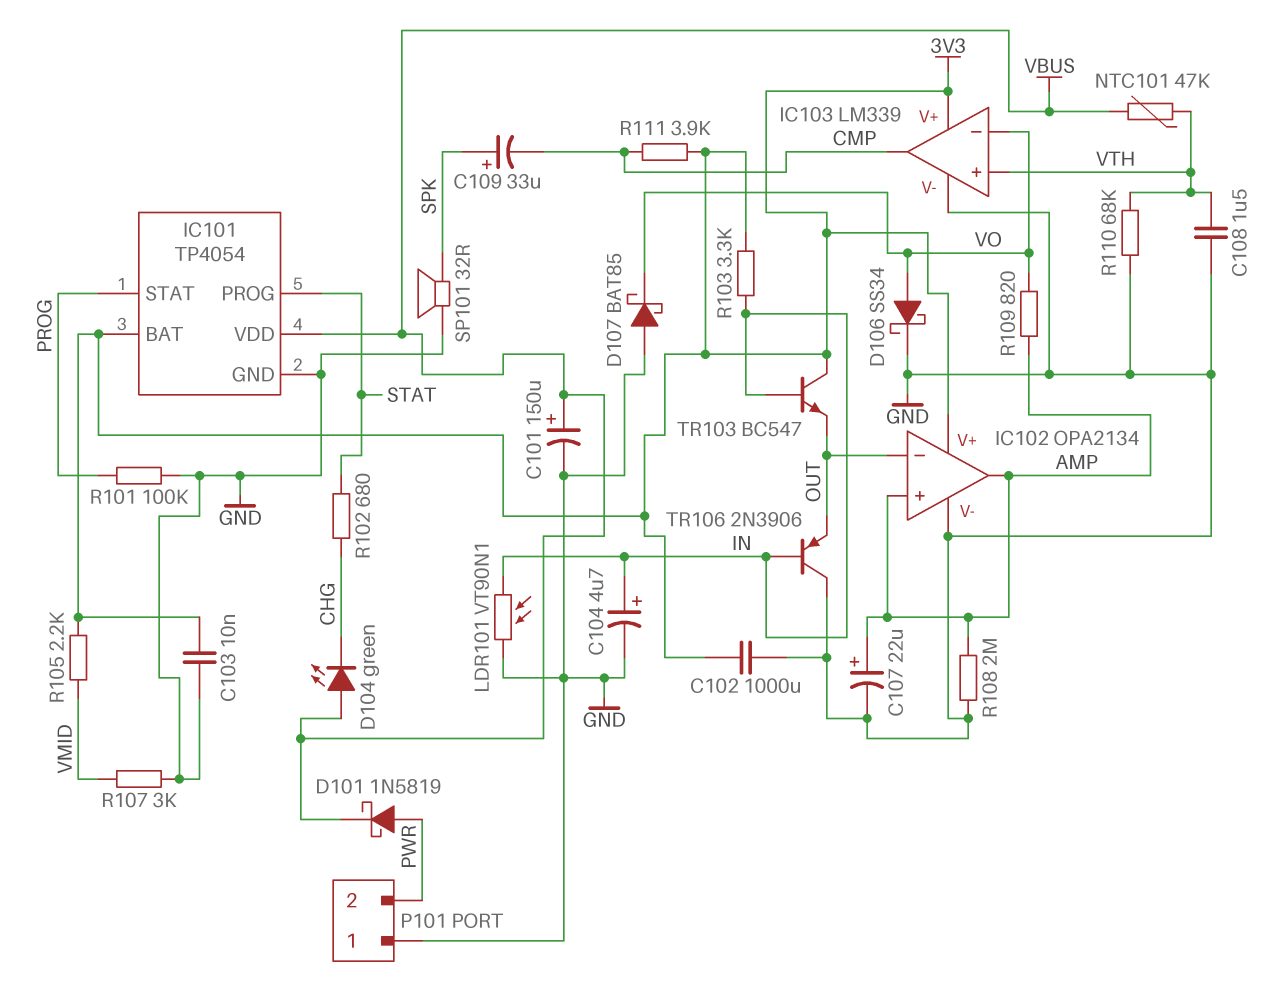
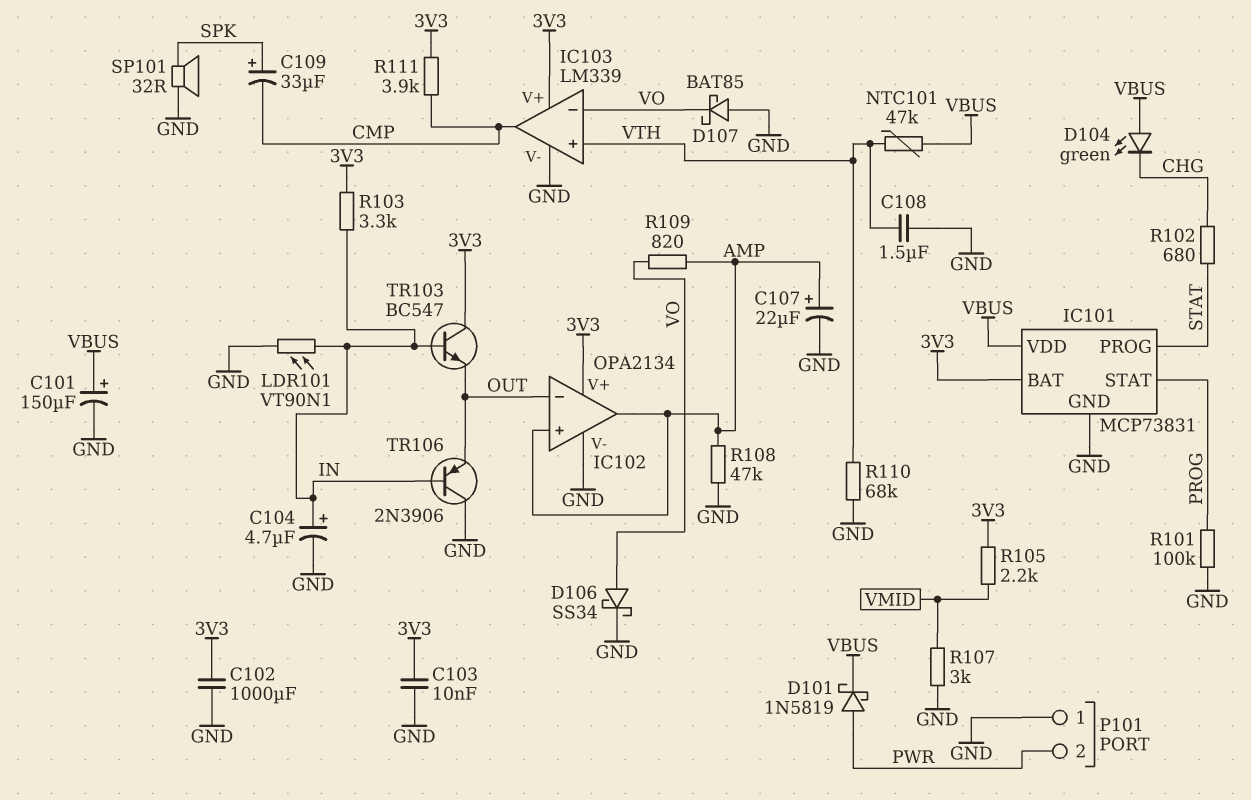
IC101: TP4054 -> MCP73831
R108: 2M (AMP, GND) -> 47k (AMP, GND)

